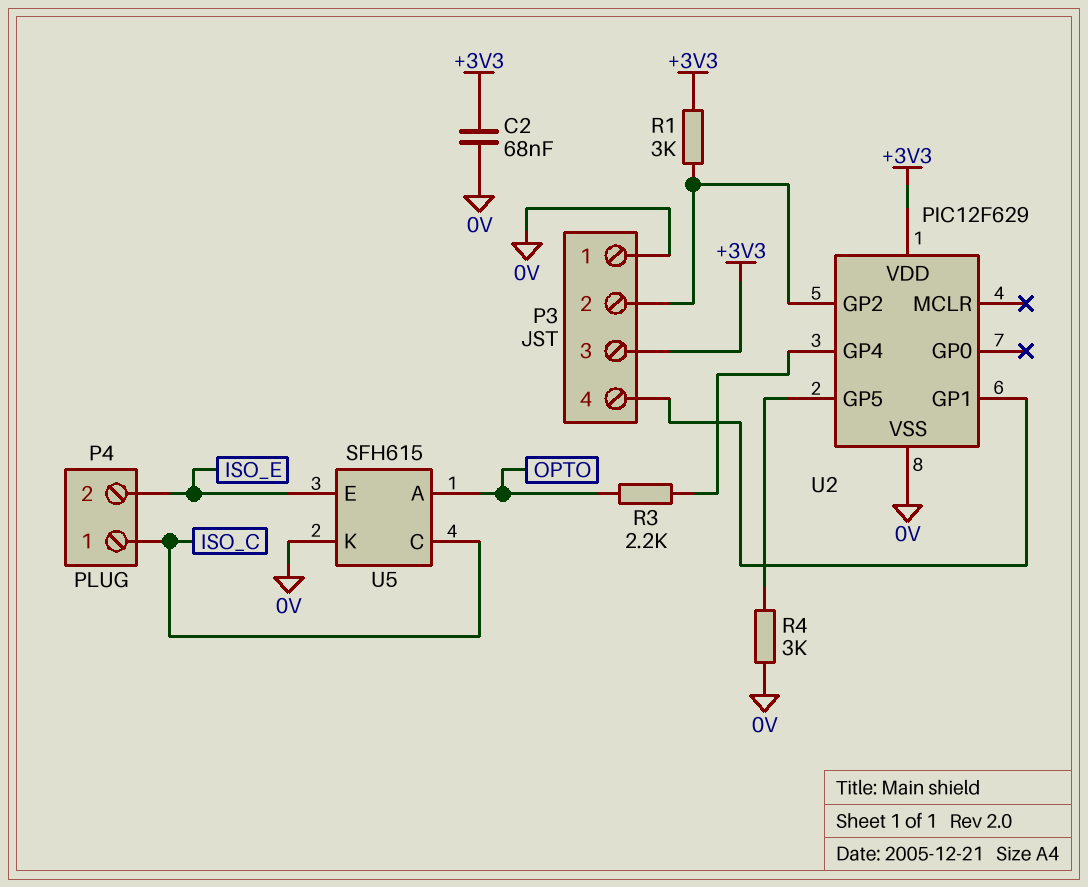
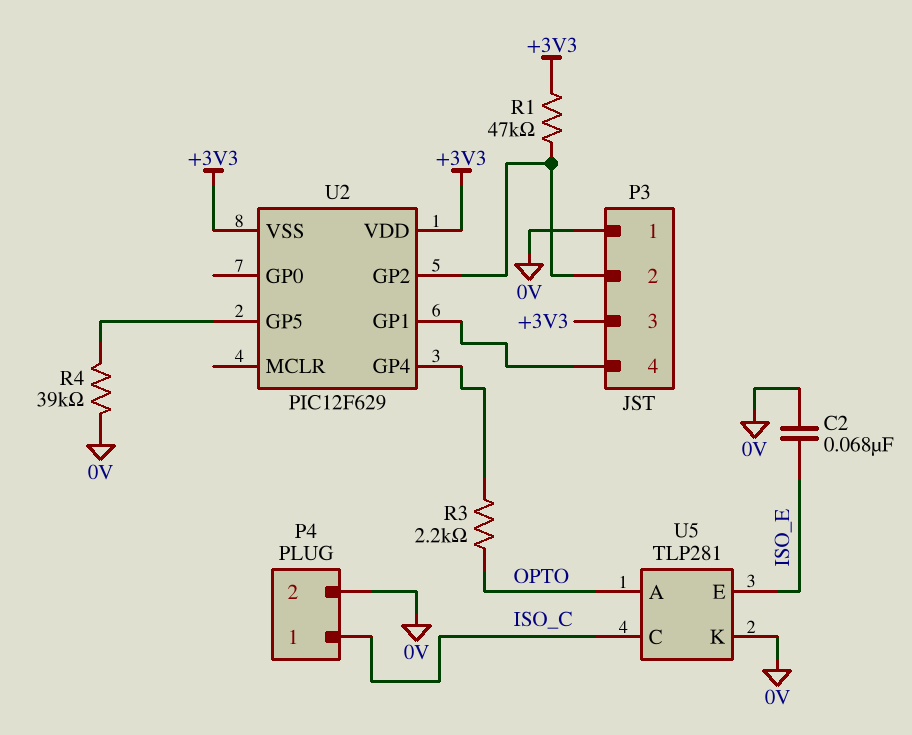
C2: 68nF (+3V3, 0V) -> 68nF (0V, ISO_E)
P4 pin 2: ISO_E -> 0V
R1: 3k (+3V3, P3/2) -> 47k (+3V3, P3/2)
R4: 3k (0V, U2/GP5) -> 39k (0V, U2/GP5)
U2 pin VSS: 0V -> +3V3
U5: SFH615 -> TLP281

